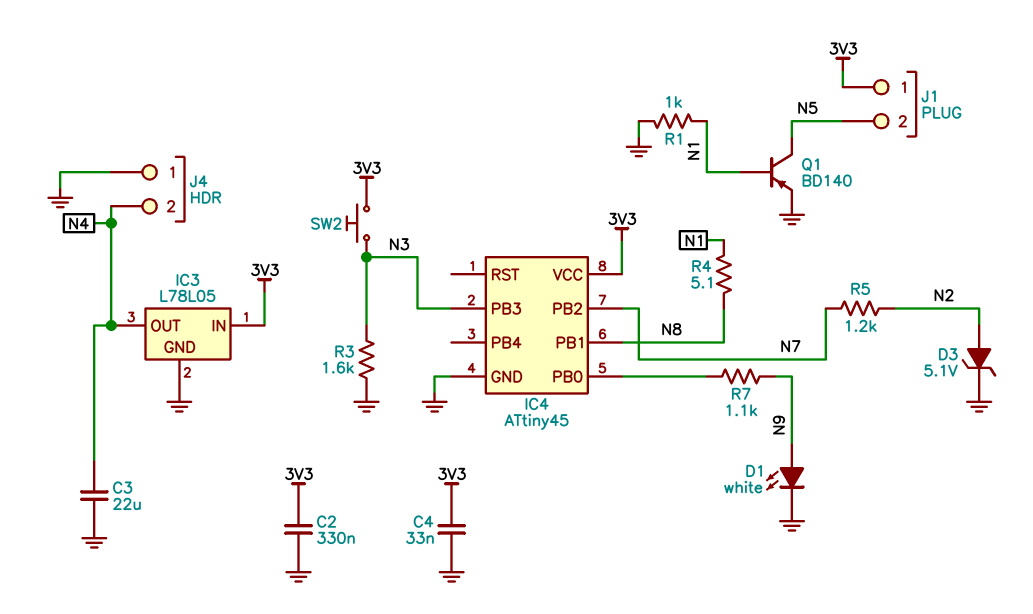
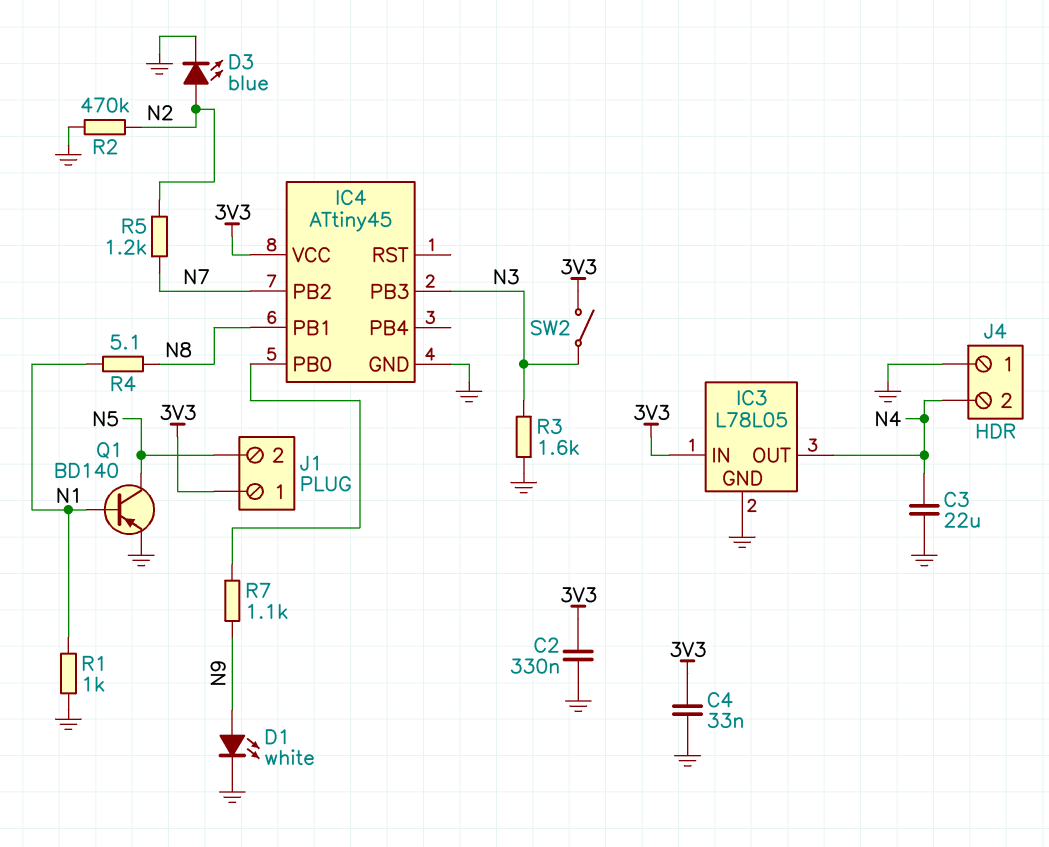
D3: zener 5.1V (A N2, K GND) -> LED blue (A N2, K GND)
R2: none -> 470k (GND, N2)
SW2: button (3V3, N3) -> switch (3V3, N3)

